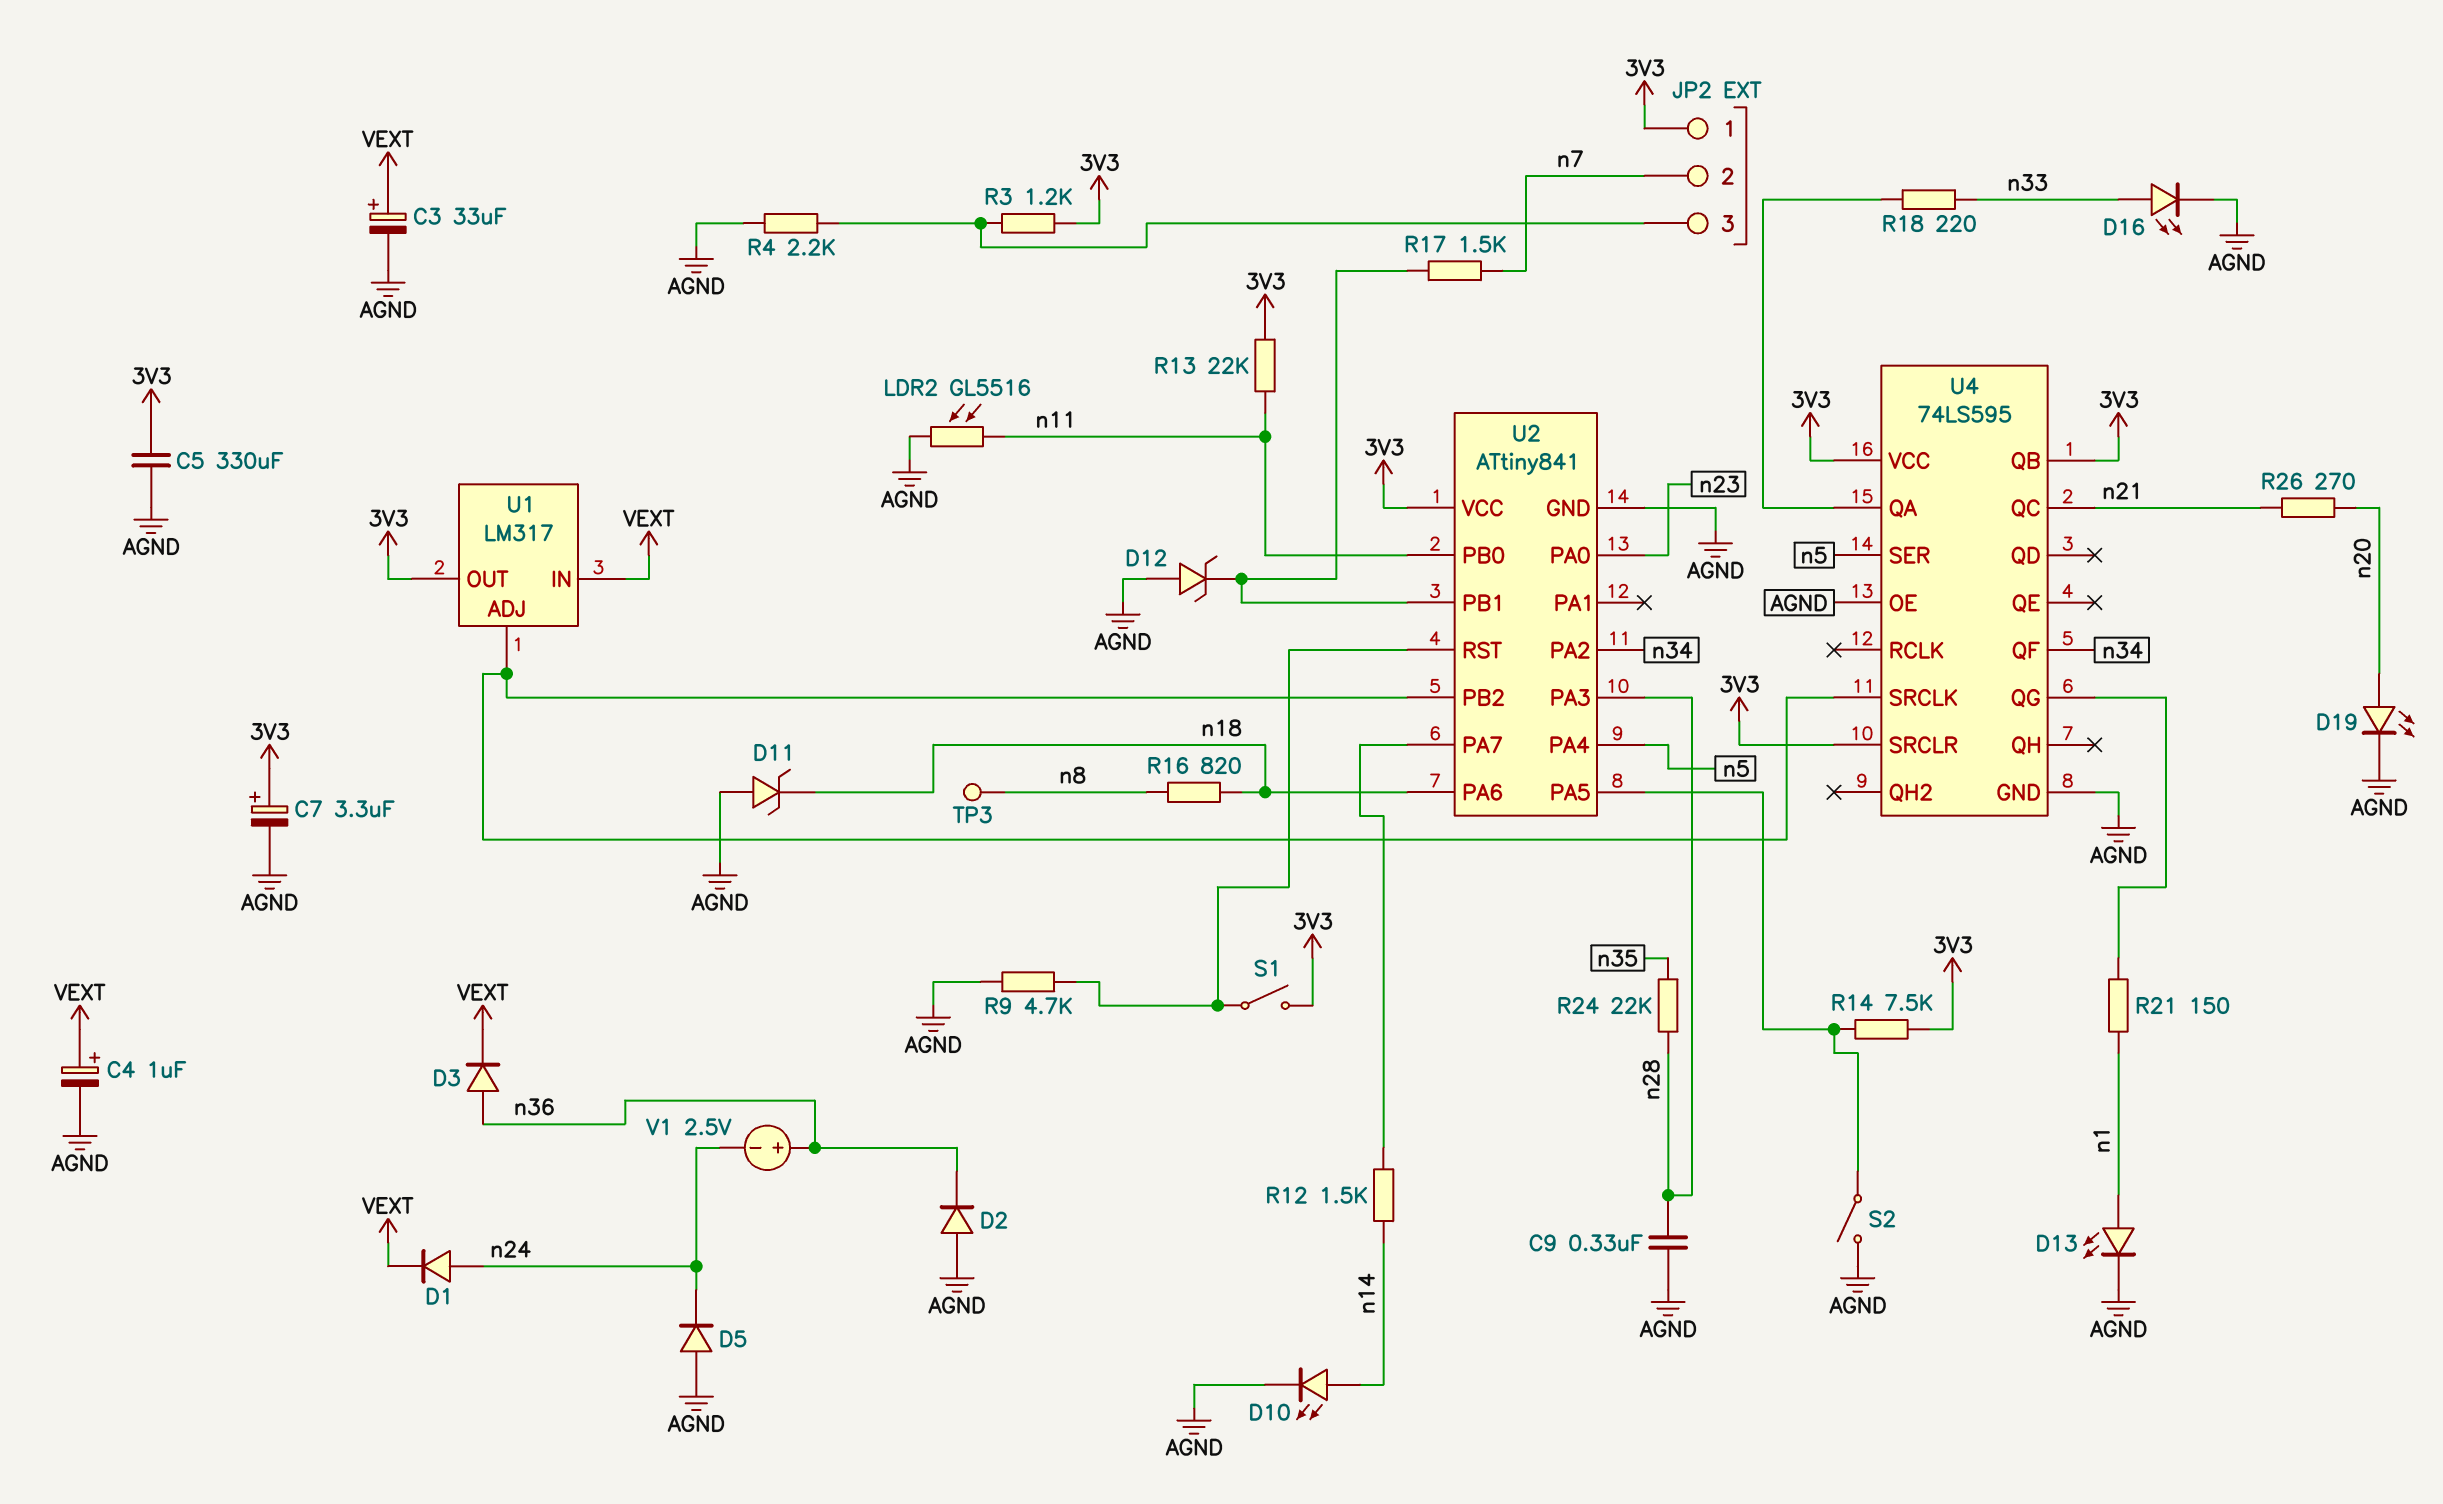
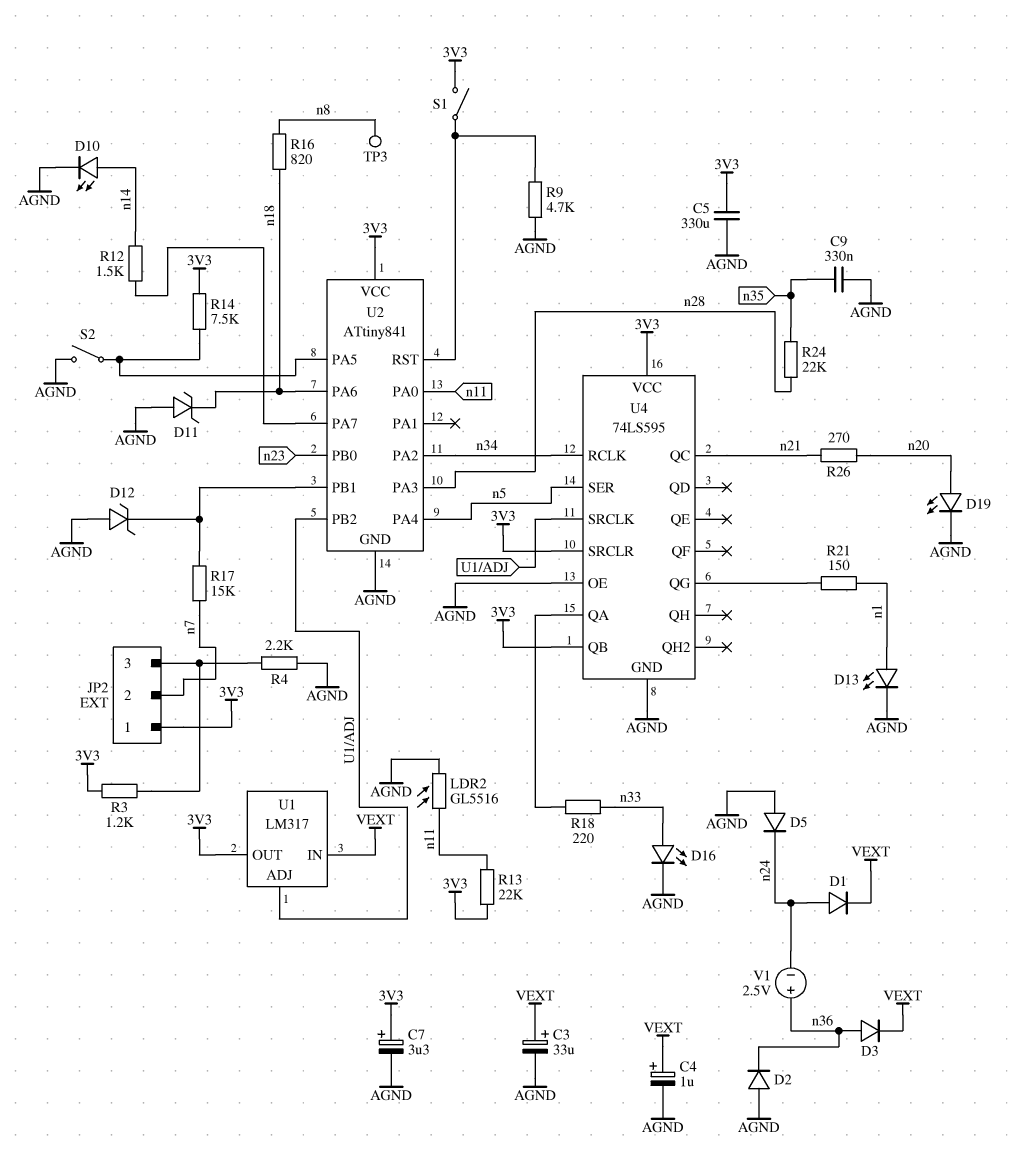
C9: 330nF (AGND, n28) -> 330nF (AGND, n35)
R17: 1.5k (U2/PB1, n7) -> 15k (U2/PB1, n7)
U2 pin PA0: n23 -> n11
U2 pin PB0: n11 -> n23
U4 pin QF: n34 -> none
U4 pin RCLK: none -> n34

